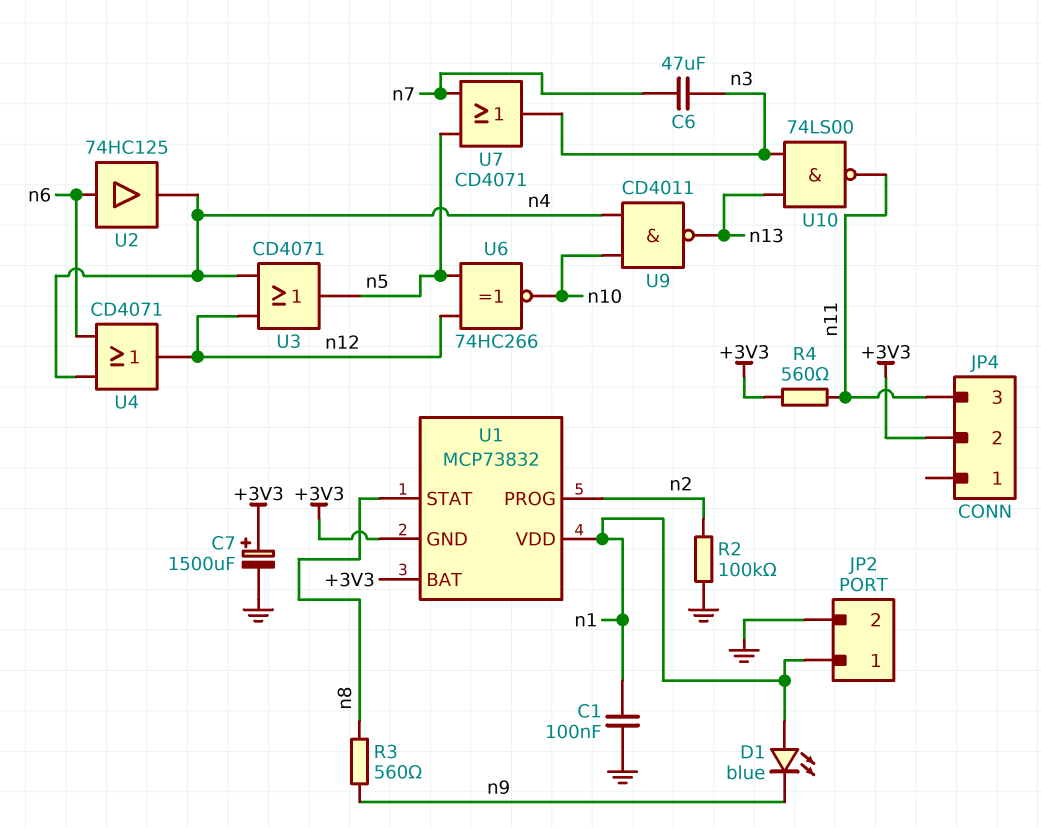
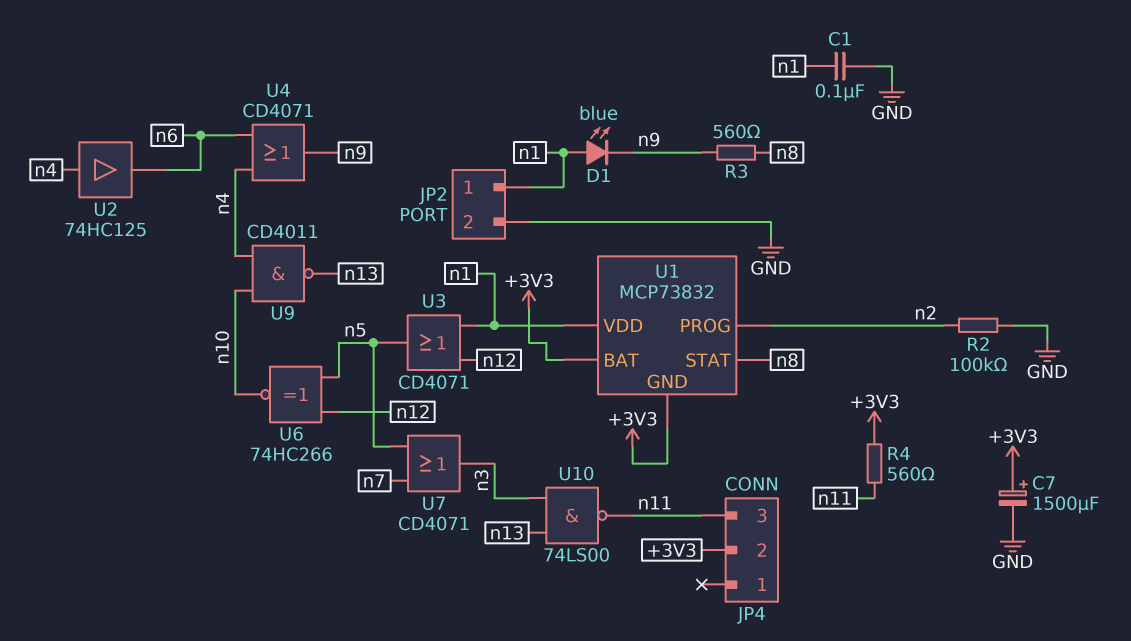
C6: 47uF (n3, n7) -> none
U2: buffer 74HC125 (in n6, out n4) -> buffer 74HC125 (in n4, out n6)
U3: OR CD4071 (in n4, in n12, out n5) -> OR CD4071 (in n1, in n12, out n5)
U4: OR CD4071 (in n4, in n6, out n12) -> OR CD4071 (in n4, in n6, out n9)

